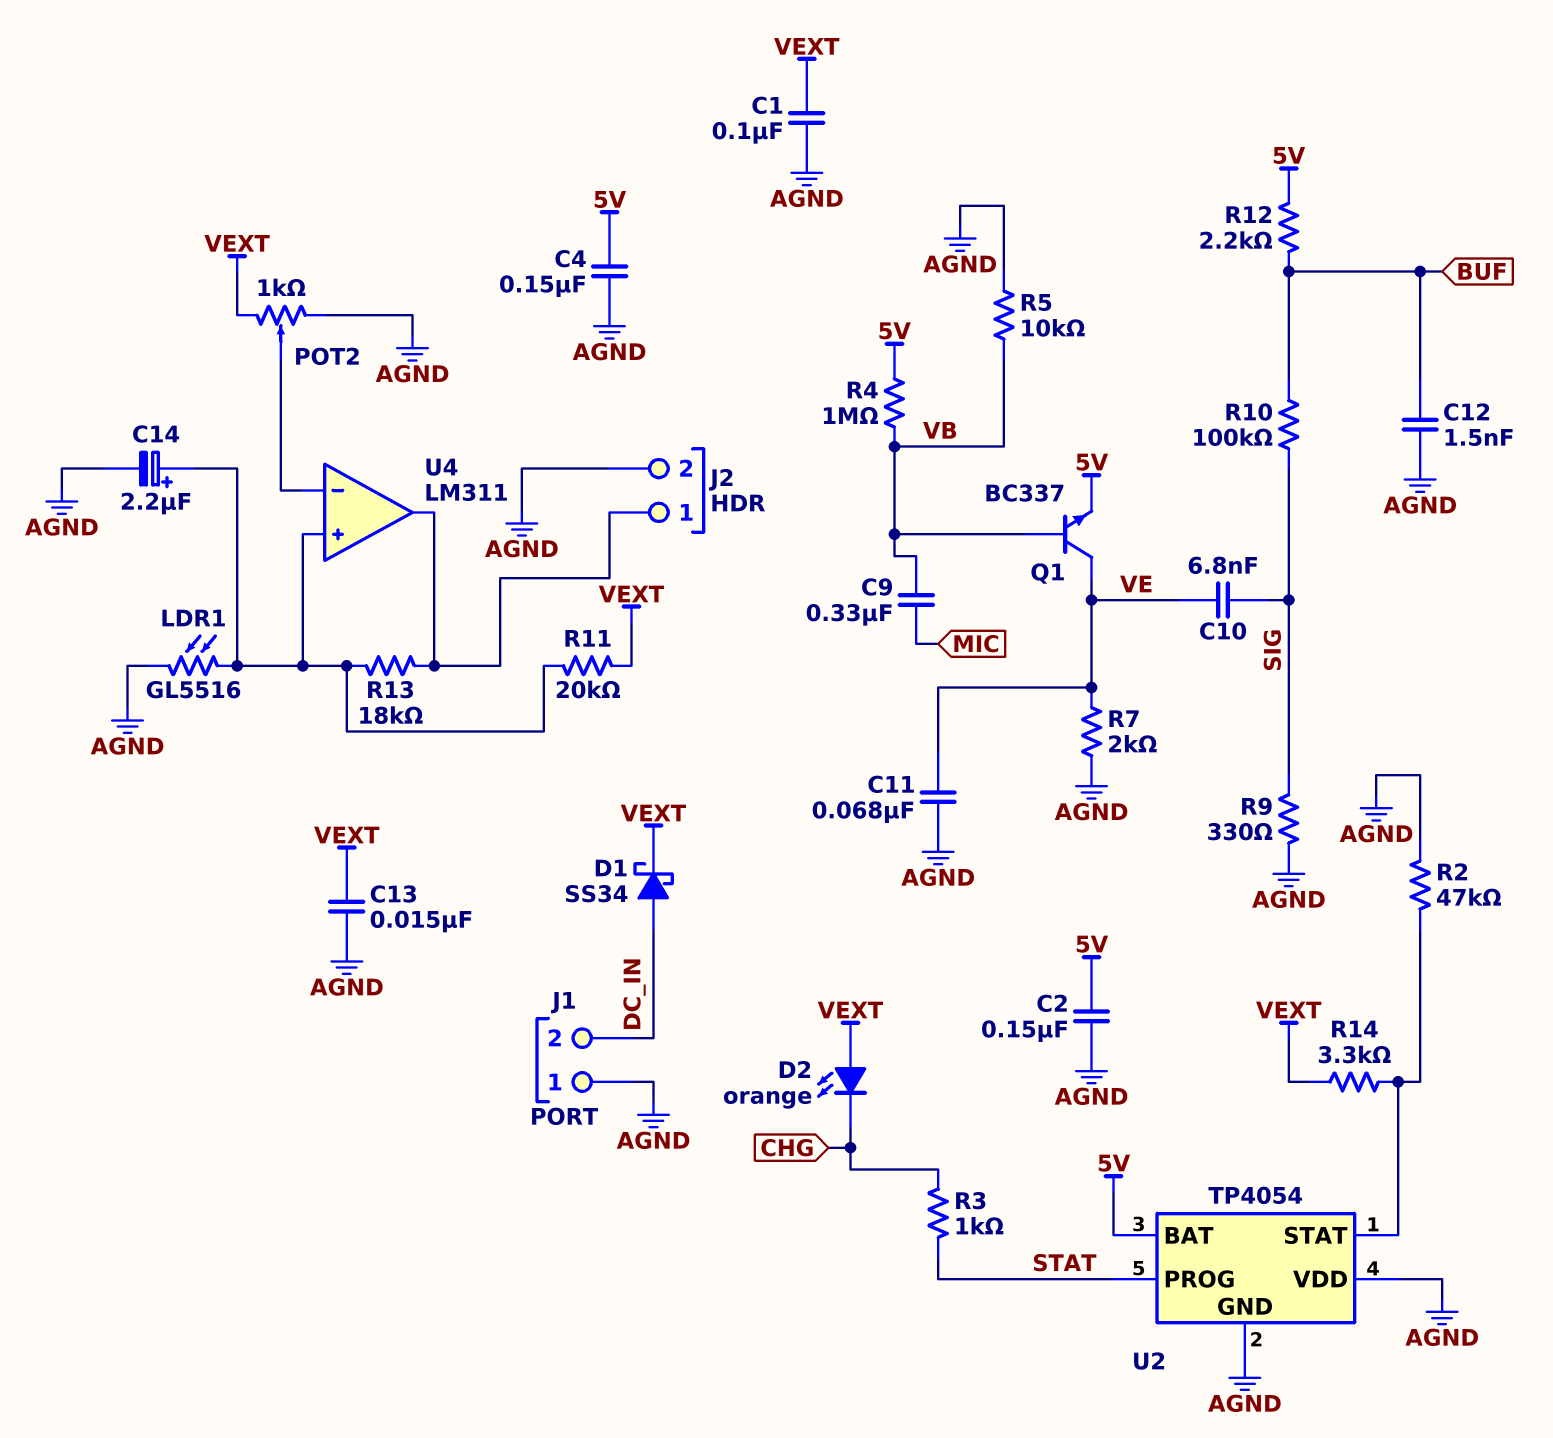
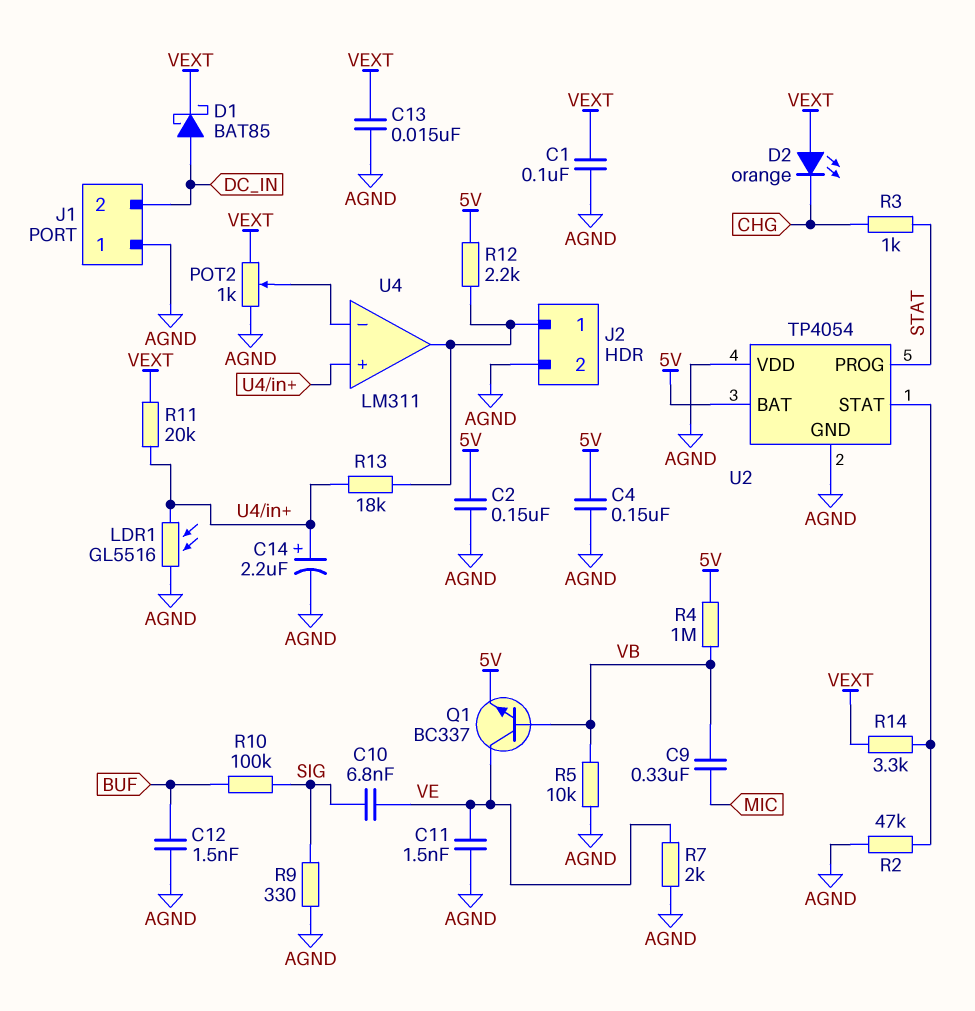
C11: 68nF (AGND, VE) -> 1.5nF (AGND, VE)
D1: schottky SS34 (A DC_IN, K VEXT) -> schottky BAT85 (A DC_IN, K VEXT)
R12: 2.2k (5V, BUF) -> 2.2k (5V, J2/1)

